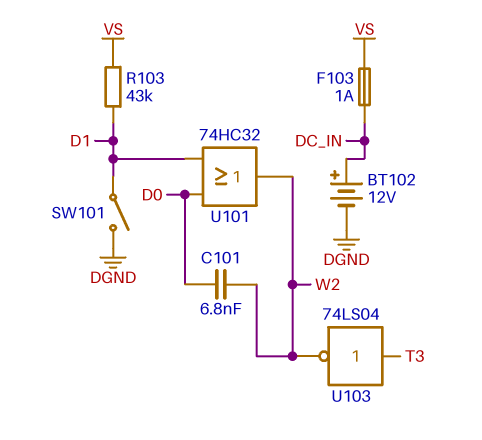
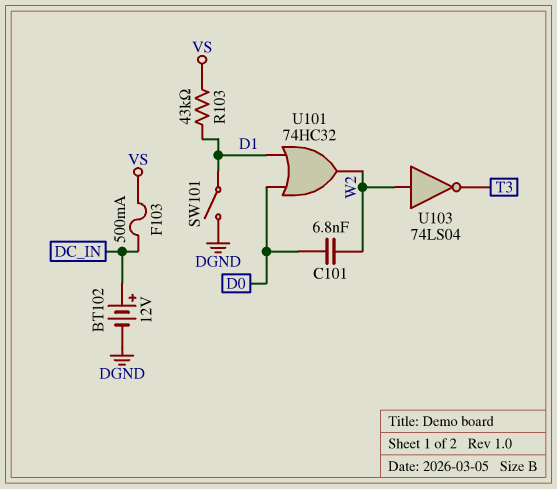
F103: 1A (DC_IN, VS) -> 500mA (DC_IN, VS)
U103: NOT 74LS04 (in T3, out W2) -> NOT 74LS04 (in W2, out T3)

